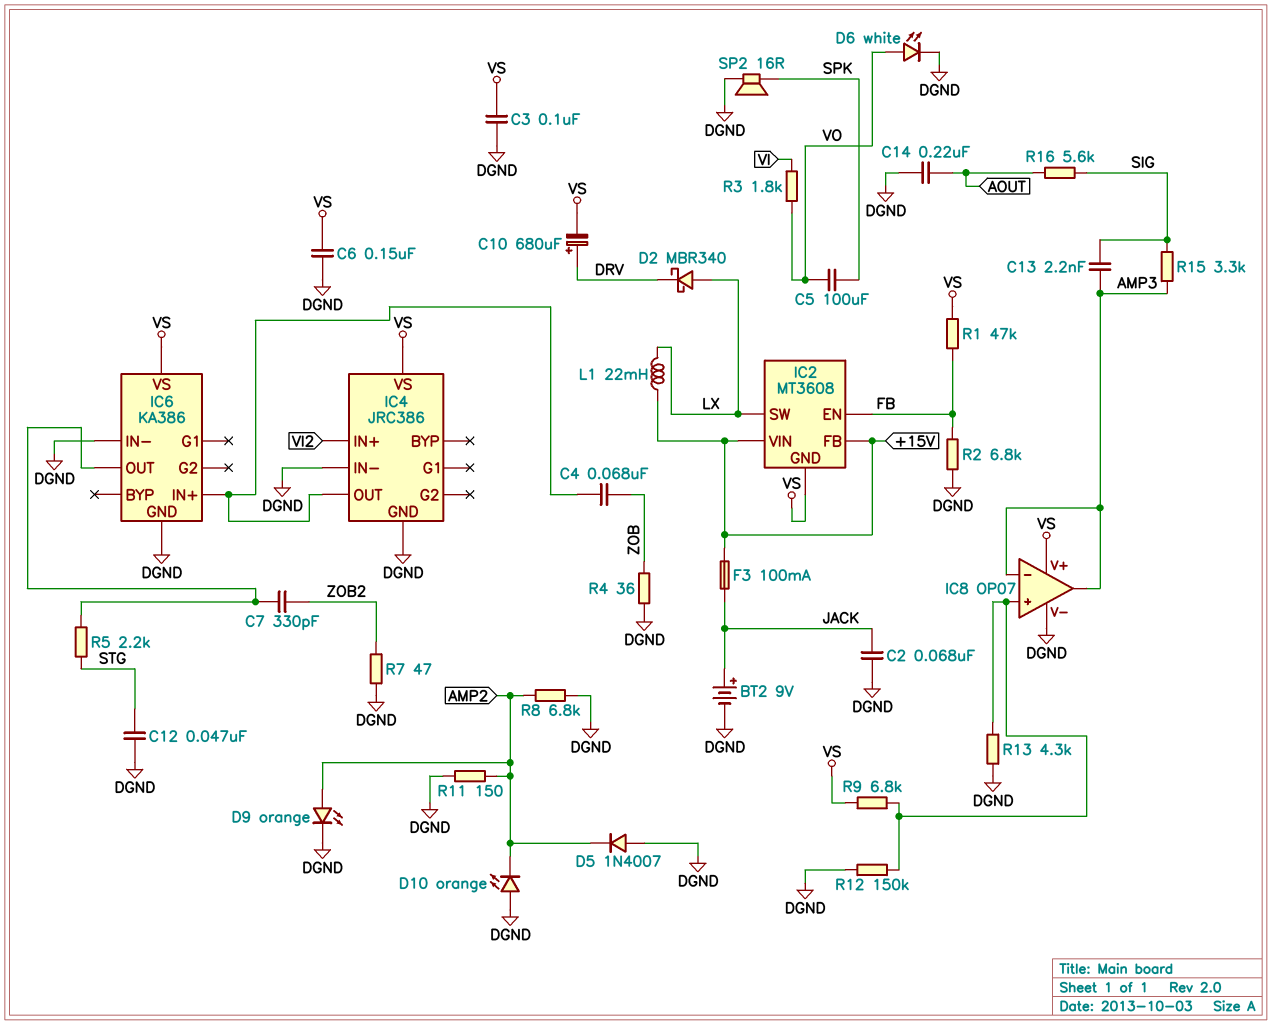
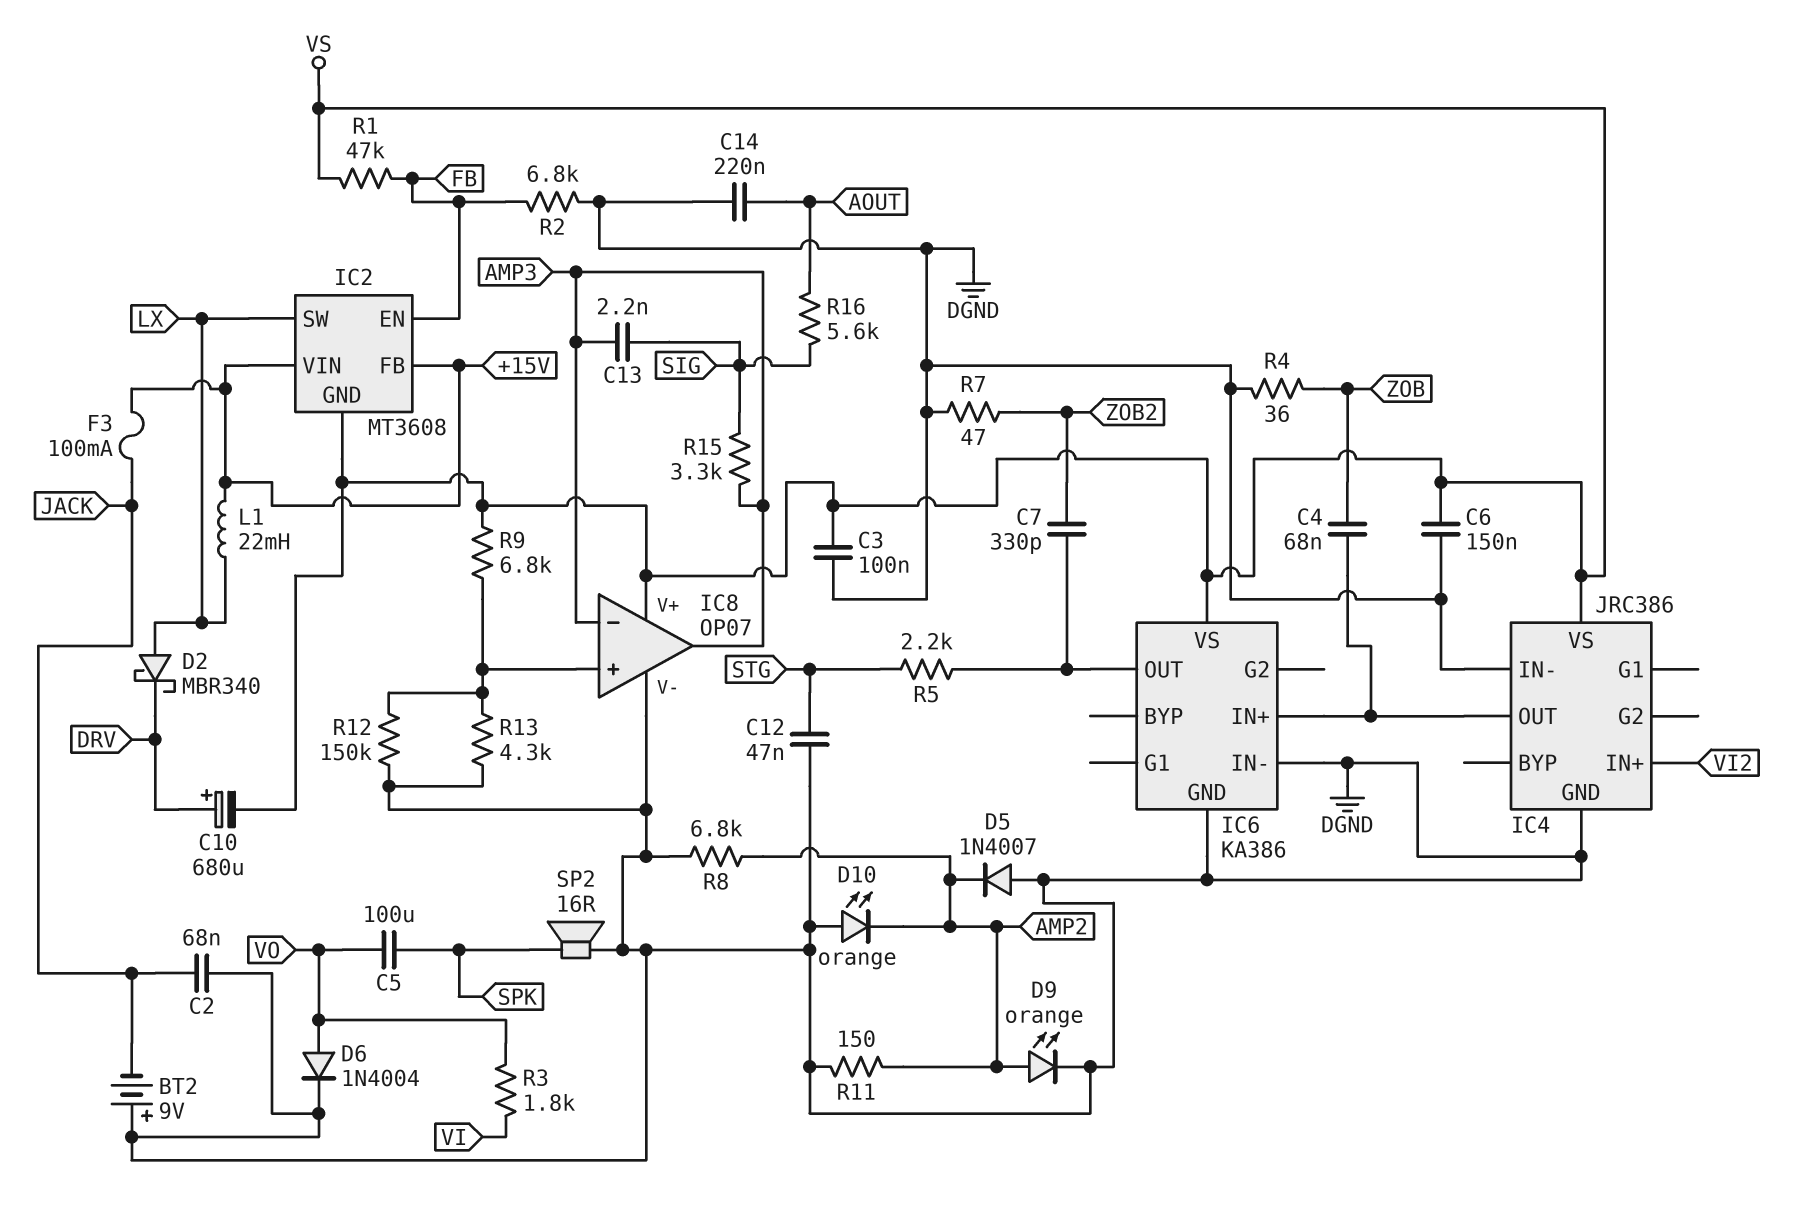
BT2: 9V (plus JACK, minus DGND) -> 9V (plus DGND, minus JACK)
D6: LED white (A VO, K DGND) -> diode 1N4004 (A VO, K DGND)

